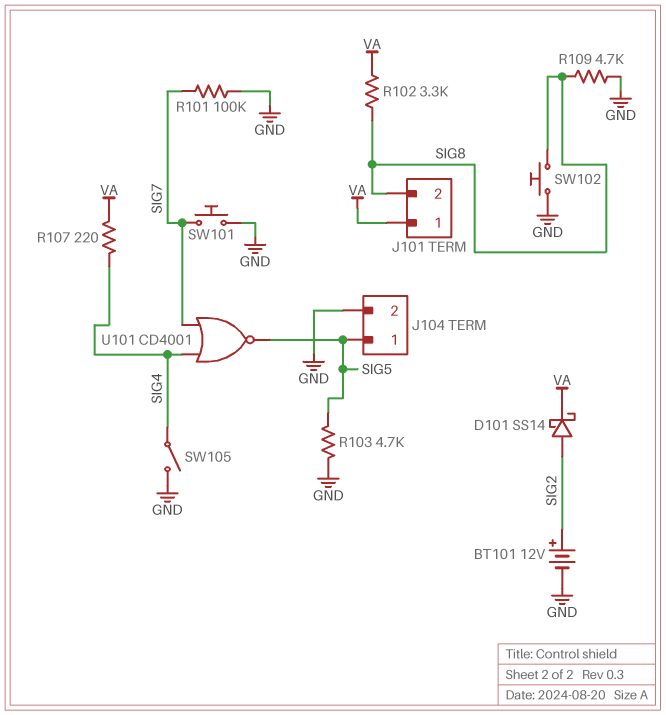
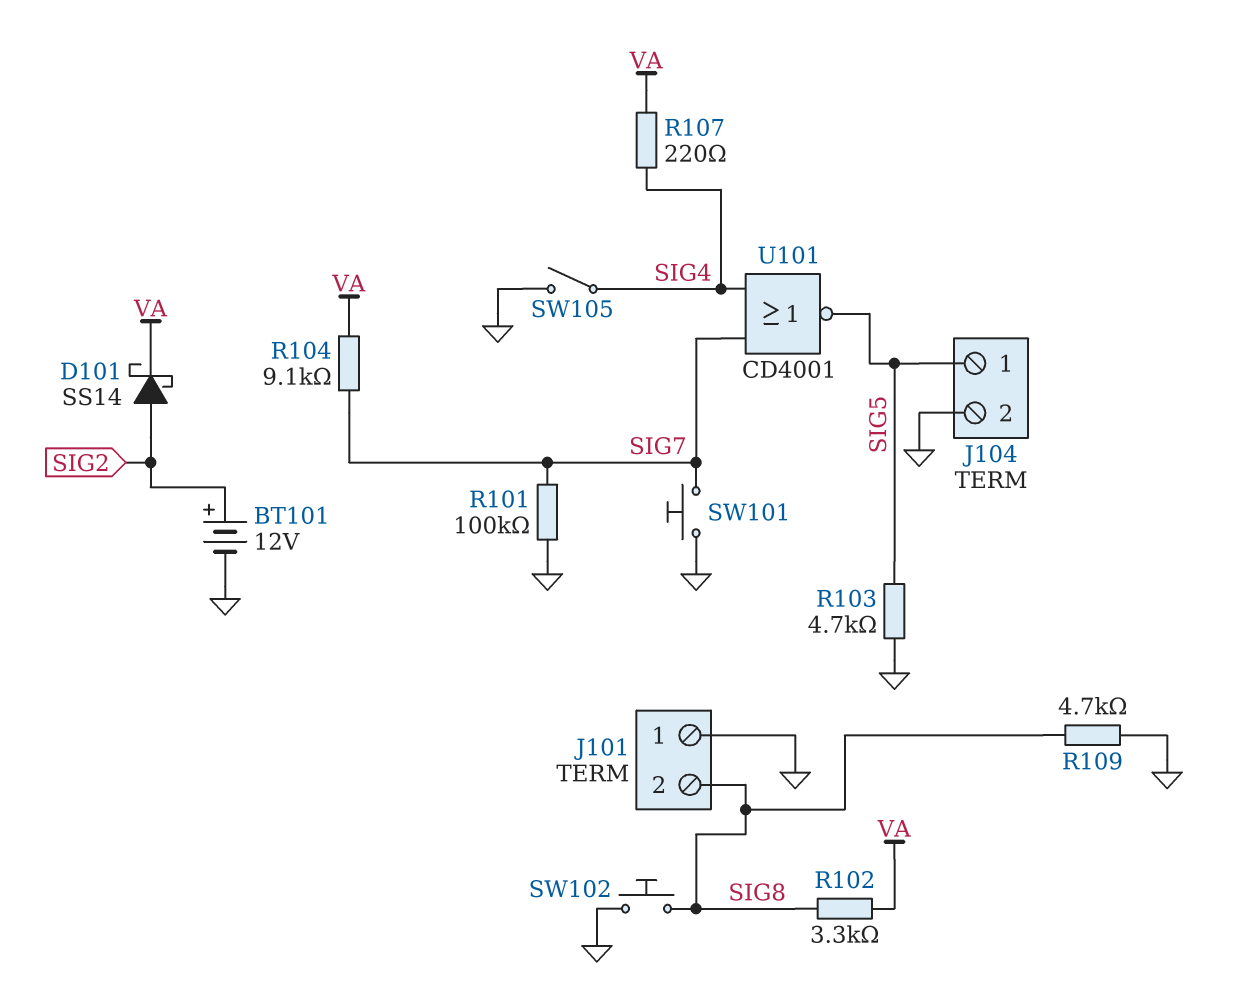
J101 pin 1: VA -> GND
R104: none -> 9.1k (SIG7, VA)

